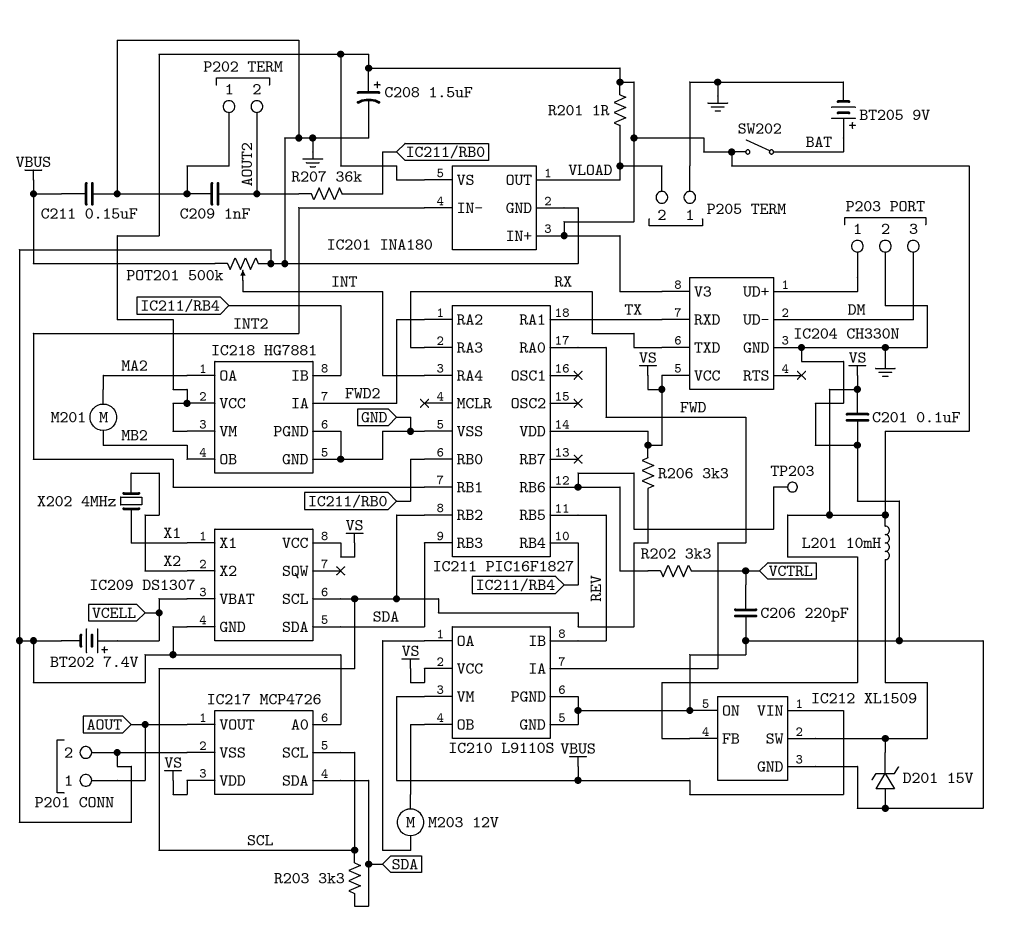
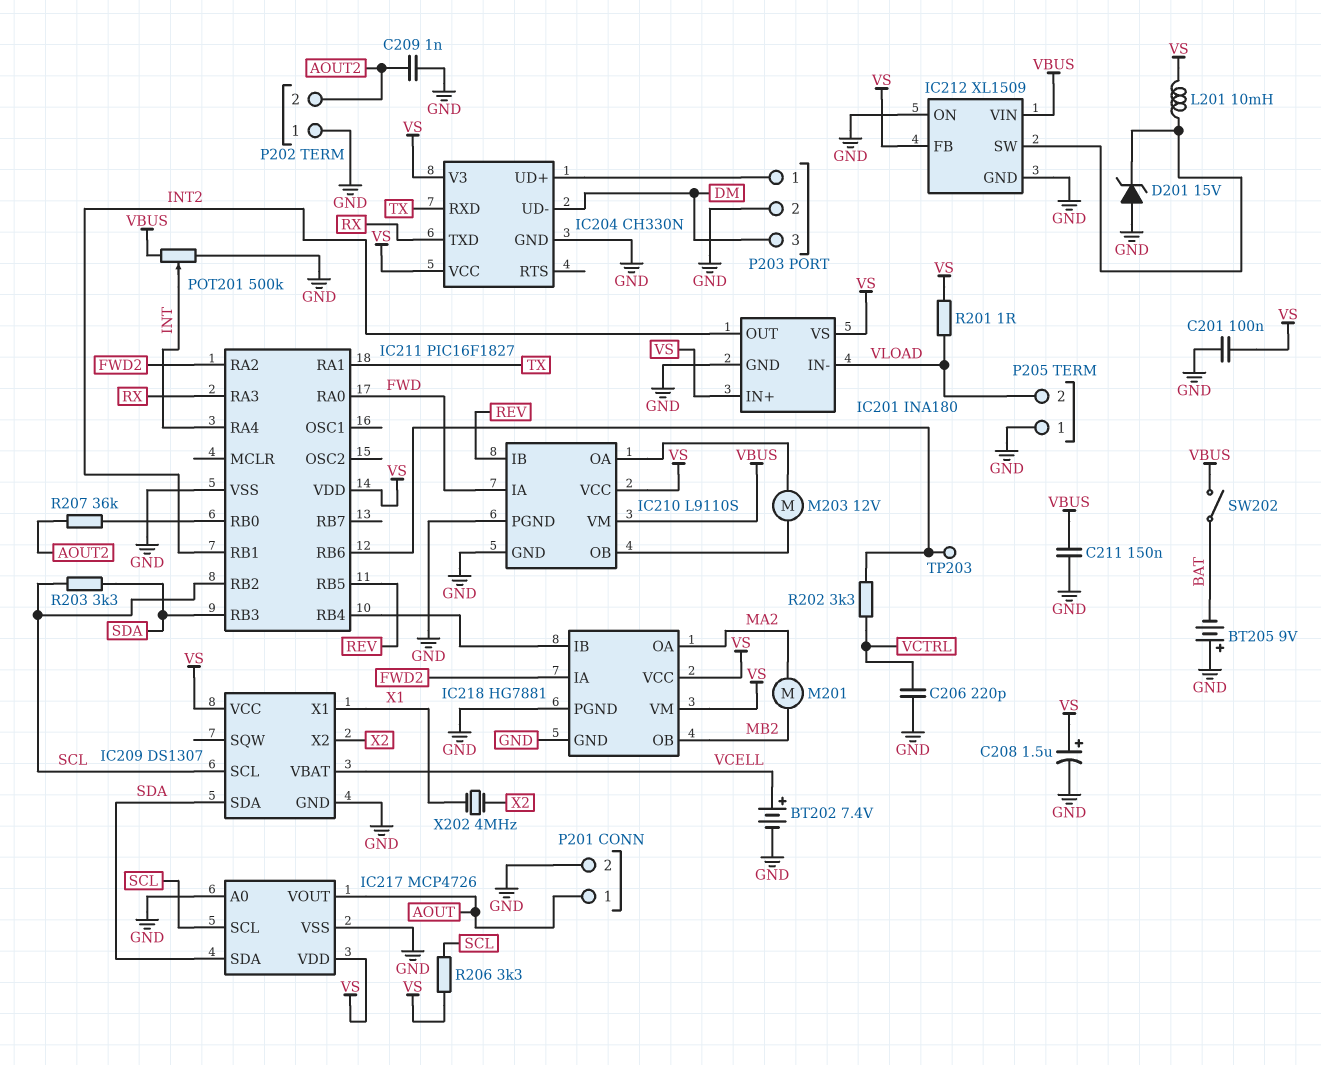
BT205: 9V (plus BAT, minus GND) -> 9V (plus GND, minus BAT)
IC201 pin IN-: INT2 -> VLOAD
IC201 pin OUT: VLOAD -> INT2
SW202: switch (BAT, VS) -> switch (BAT, VBUS)

